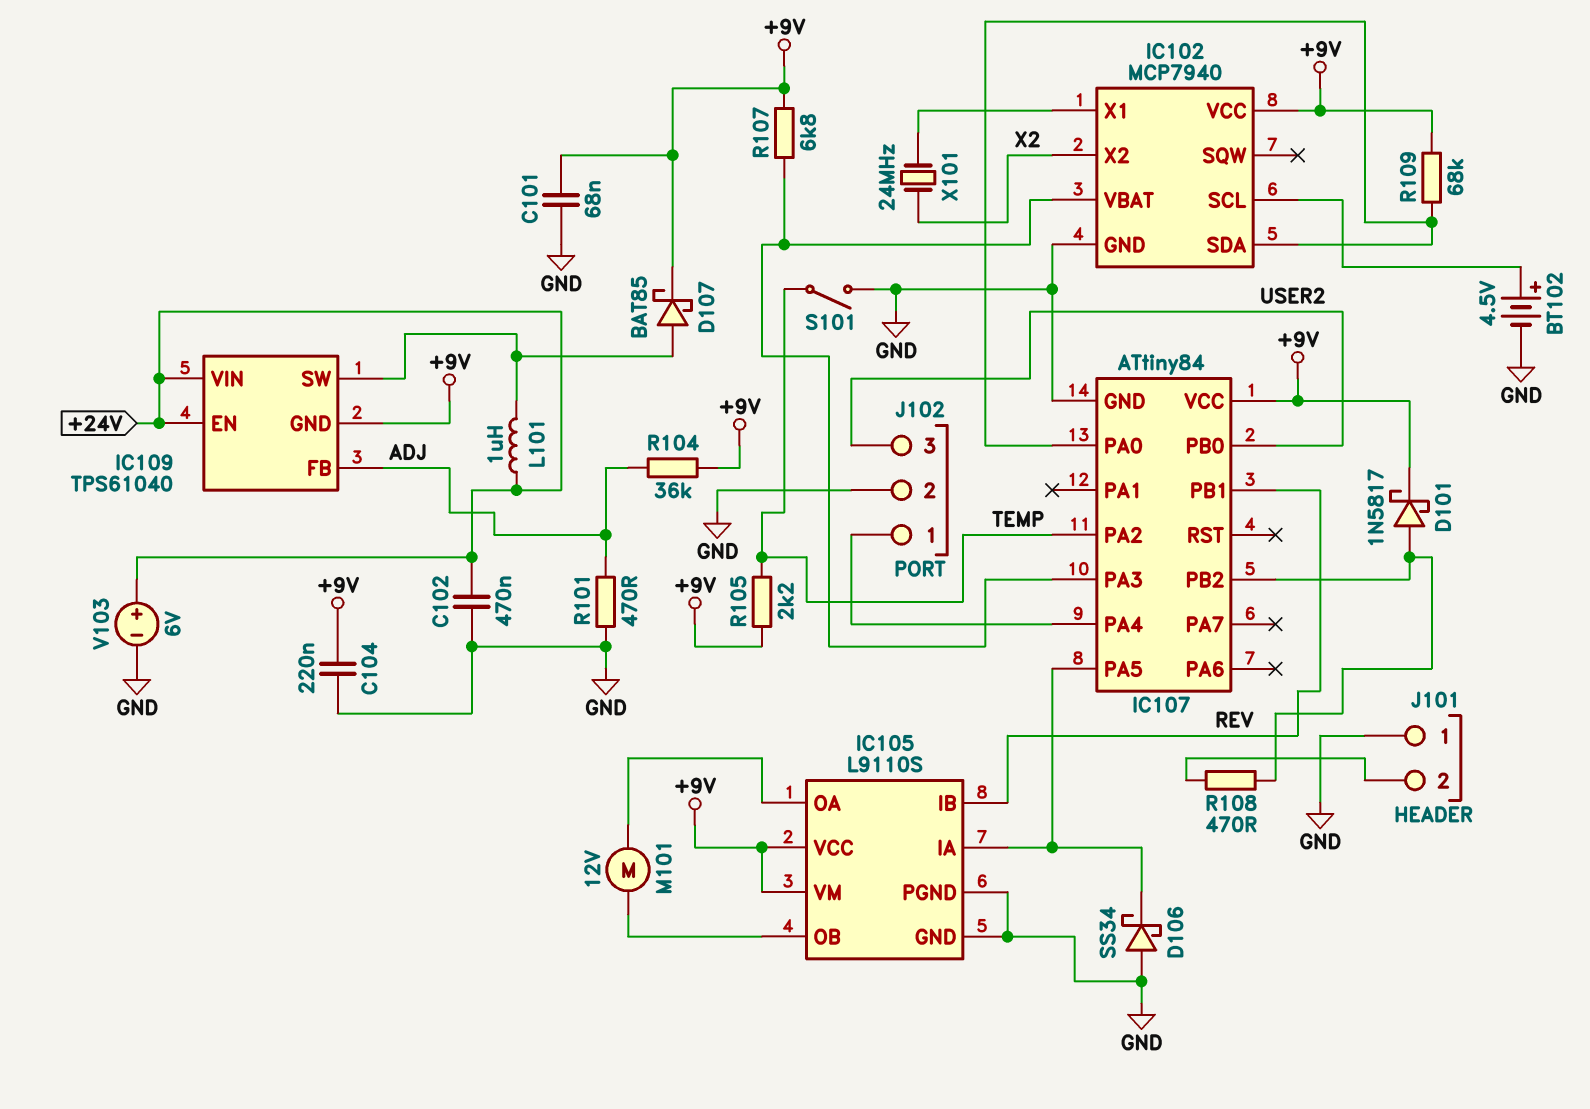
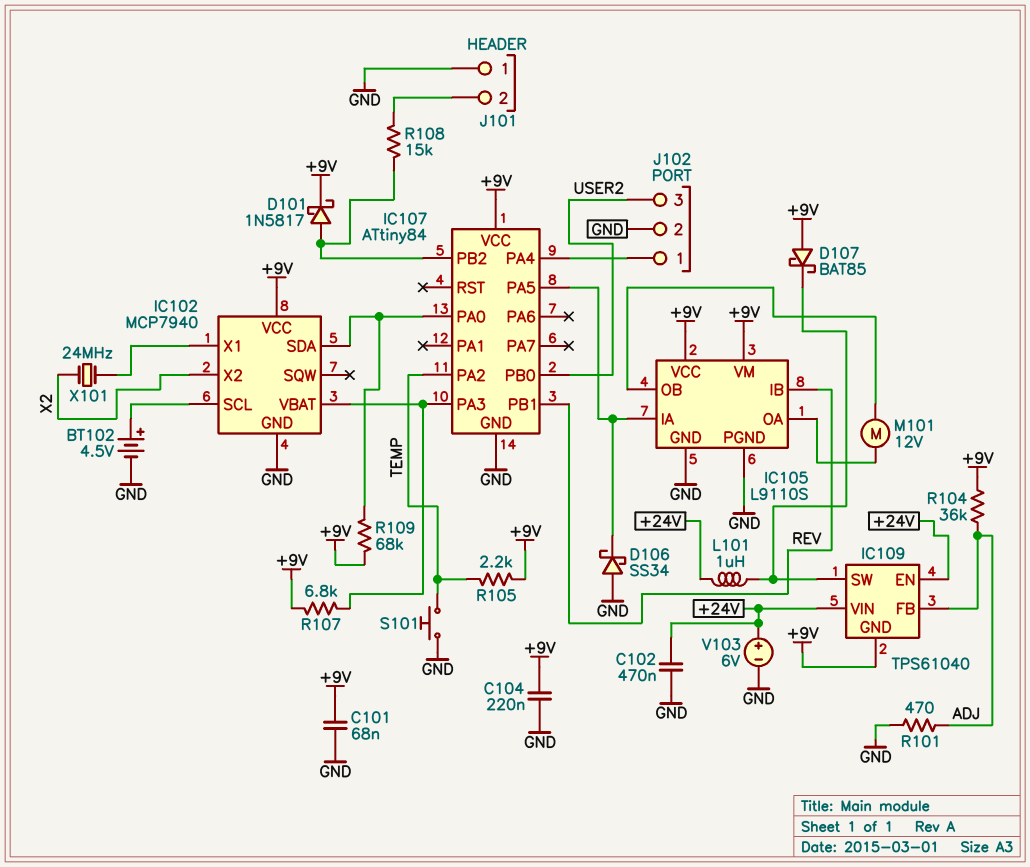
D107: schottky BAT85 (A IC109/SW, K +9V) -> schottky BAT85 (A +9V, K IC109/SW)
R108: 470 (IC107/PB2, J101/2) -> 15k (IC107/PB2, J101/2)
S101: switch (GND, TEMP) -> button (GND, TEMP)

